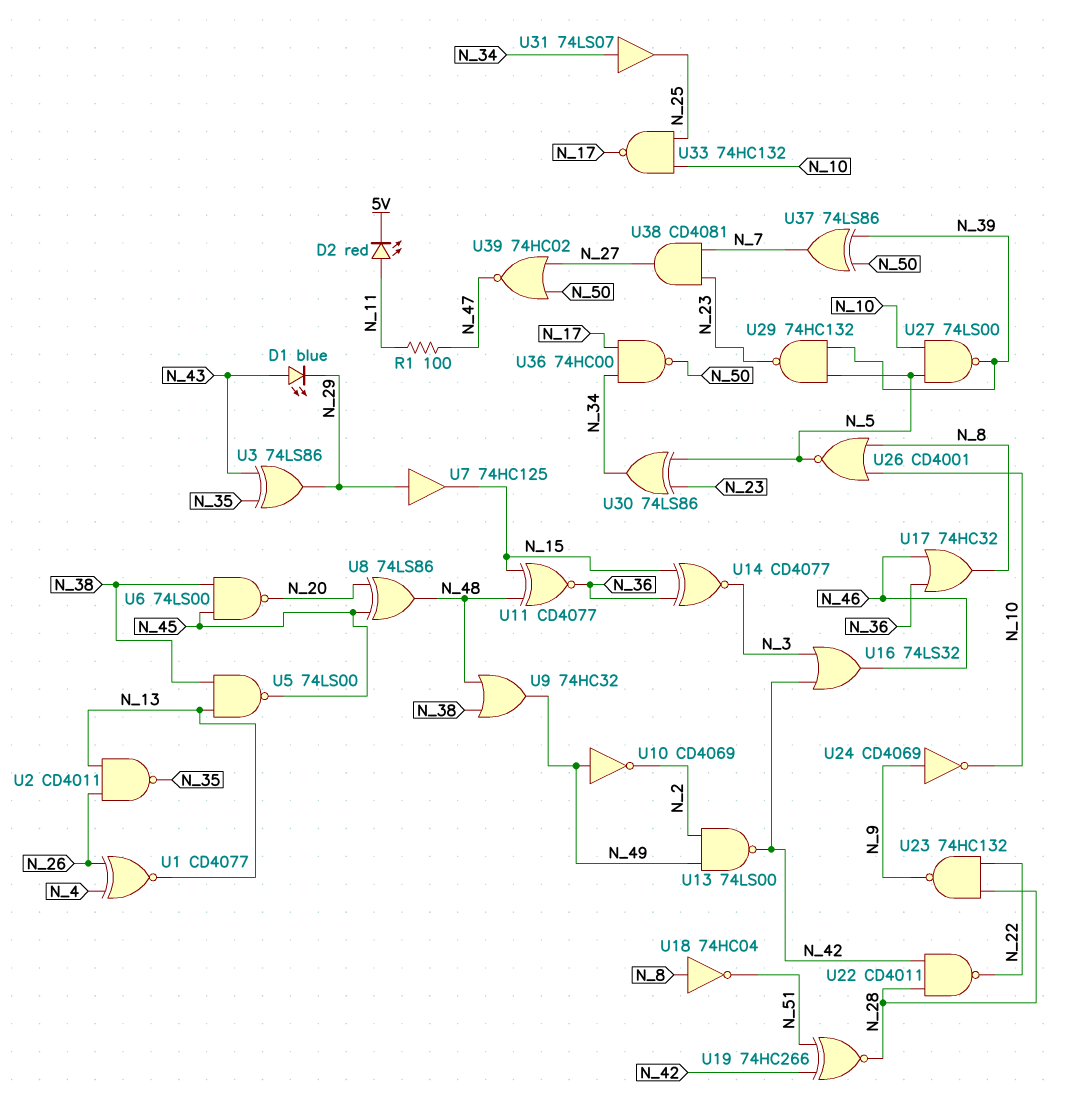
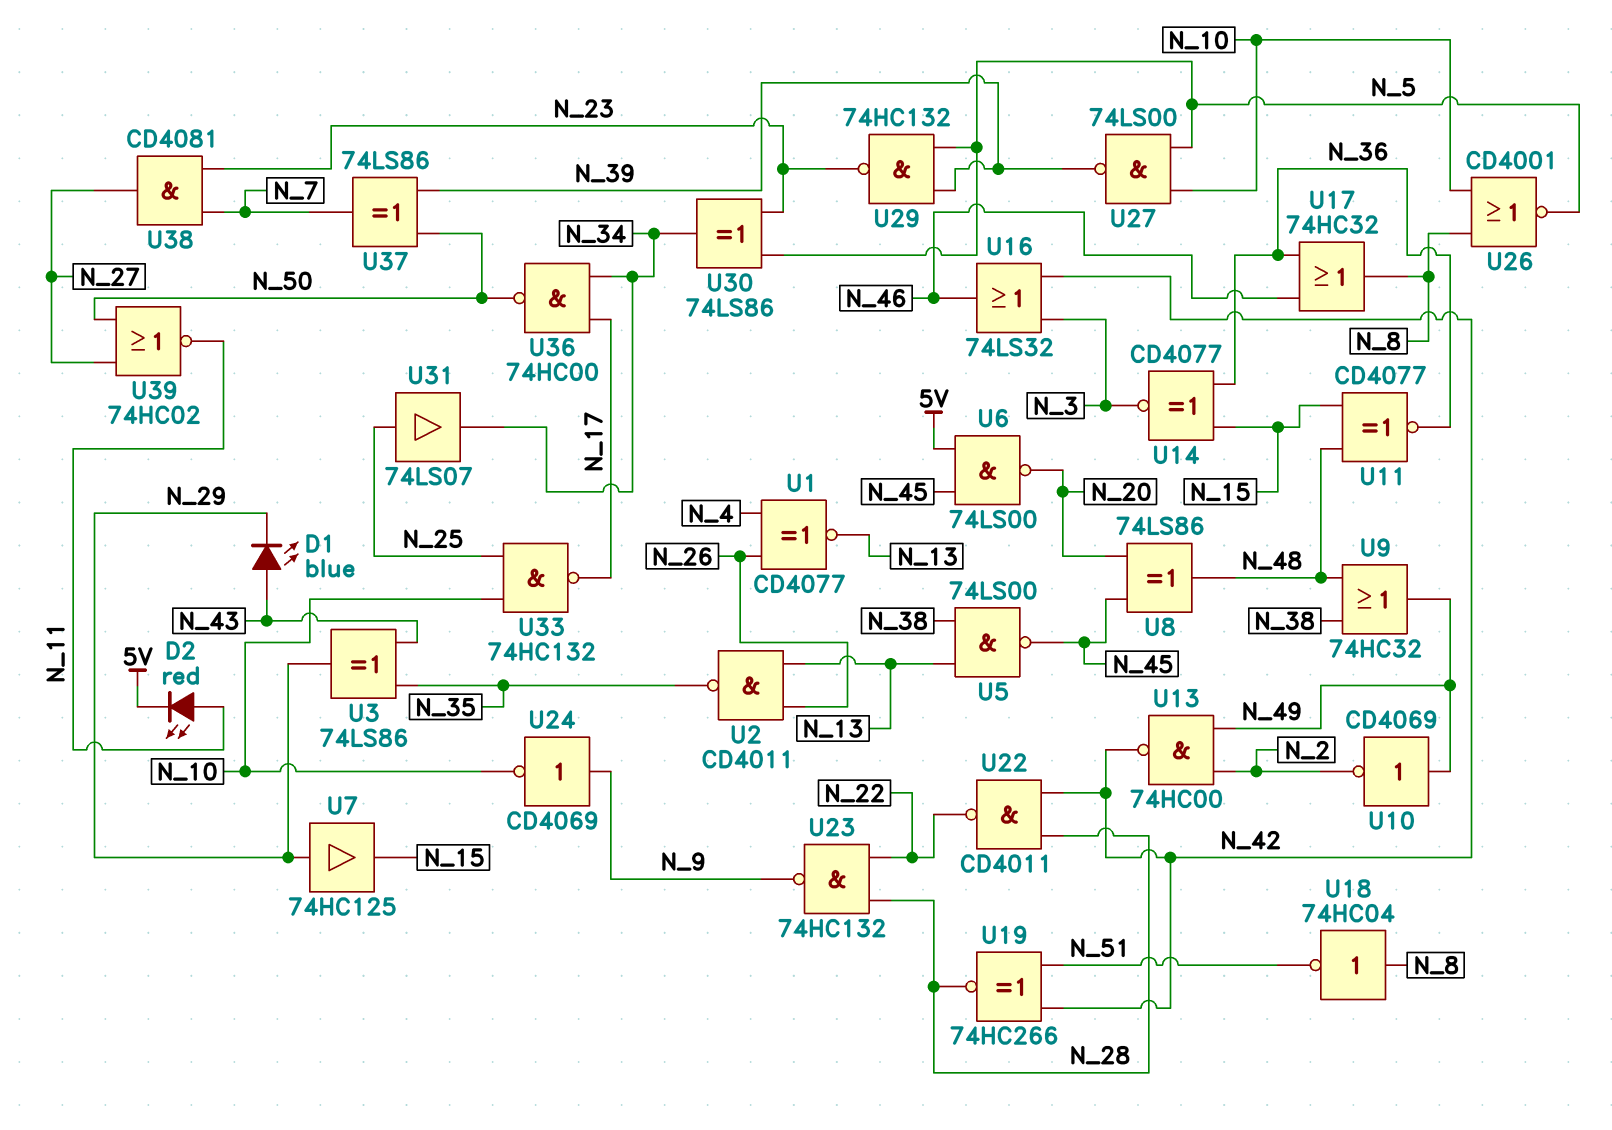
R1: 100 (N_11, N_47) -> none
U6: NAND 74LS00 (in N_38, in N_45, out N_20) -> NAND 74LS00 (in 5V, in N_45, out N_20)
U13: NAND 74LS00 (in N_2, in N_49, out N_42) -> NAND 74HC00 (in N_2, in N_49, out N_42)
U31: buffer 74LS07 (in N_34, out N_25) -> buffer 74LS07 (in N_25, out N_34)
U39: NOR 74HC02 (in N_27, in N_50, out N_47) -> NOR 74HC02 (in N_27, in N_50, out N_11)

